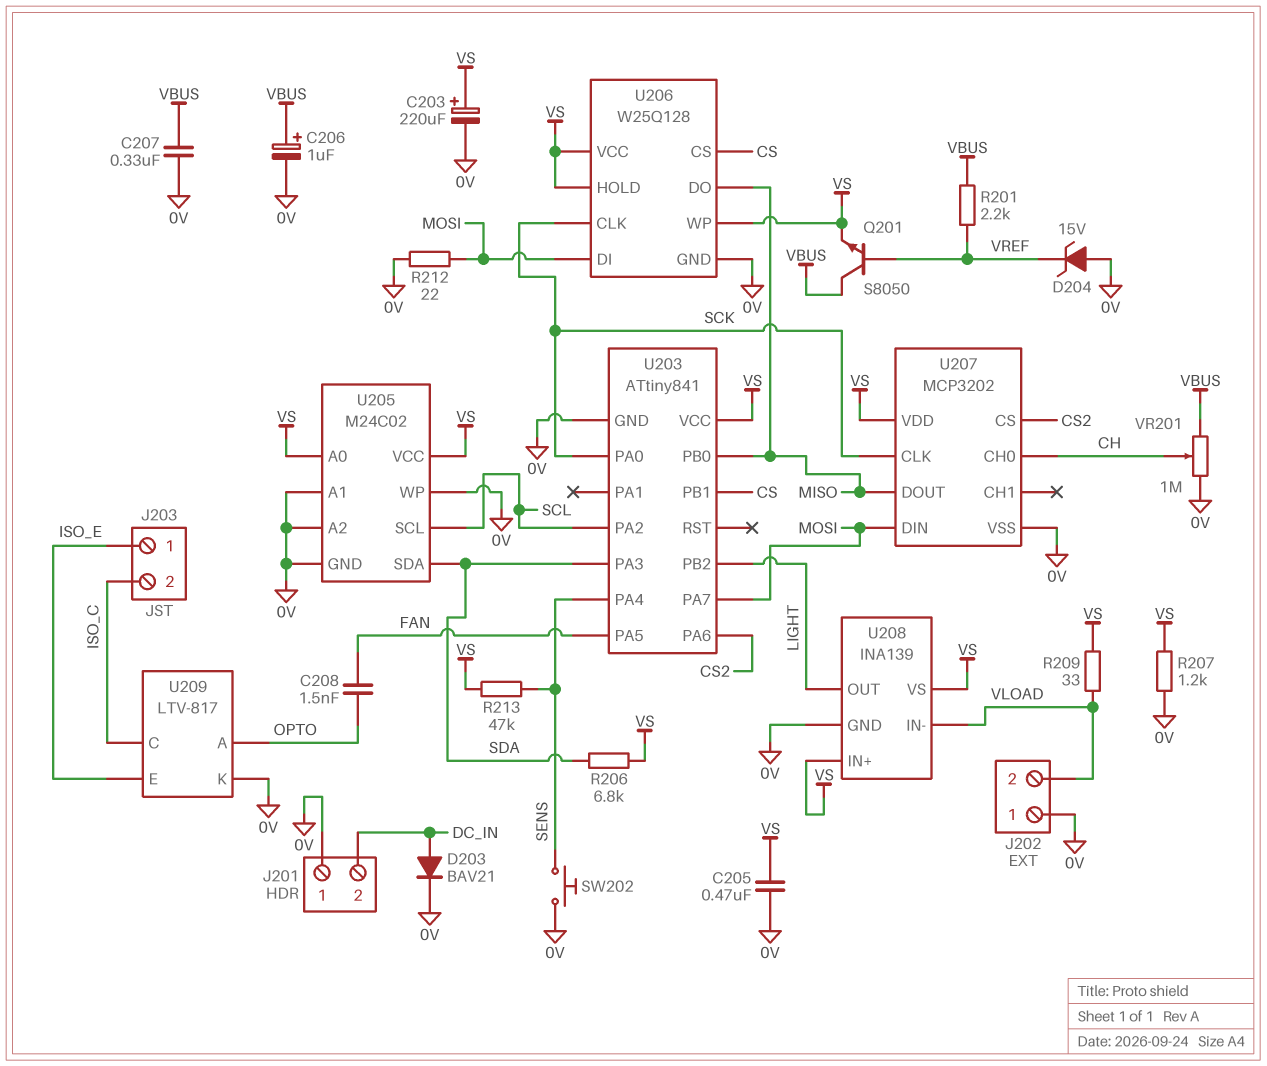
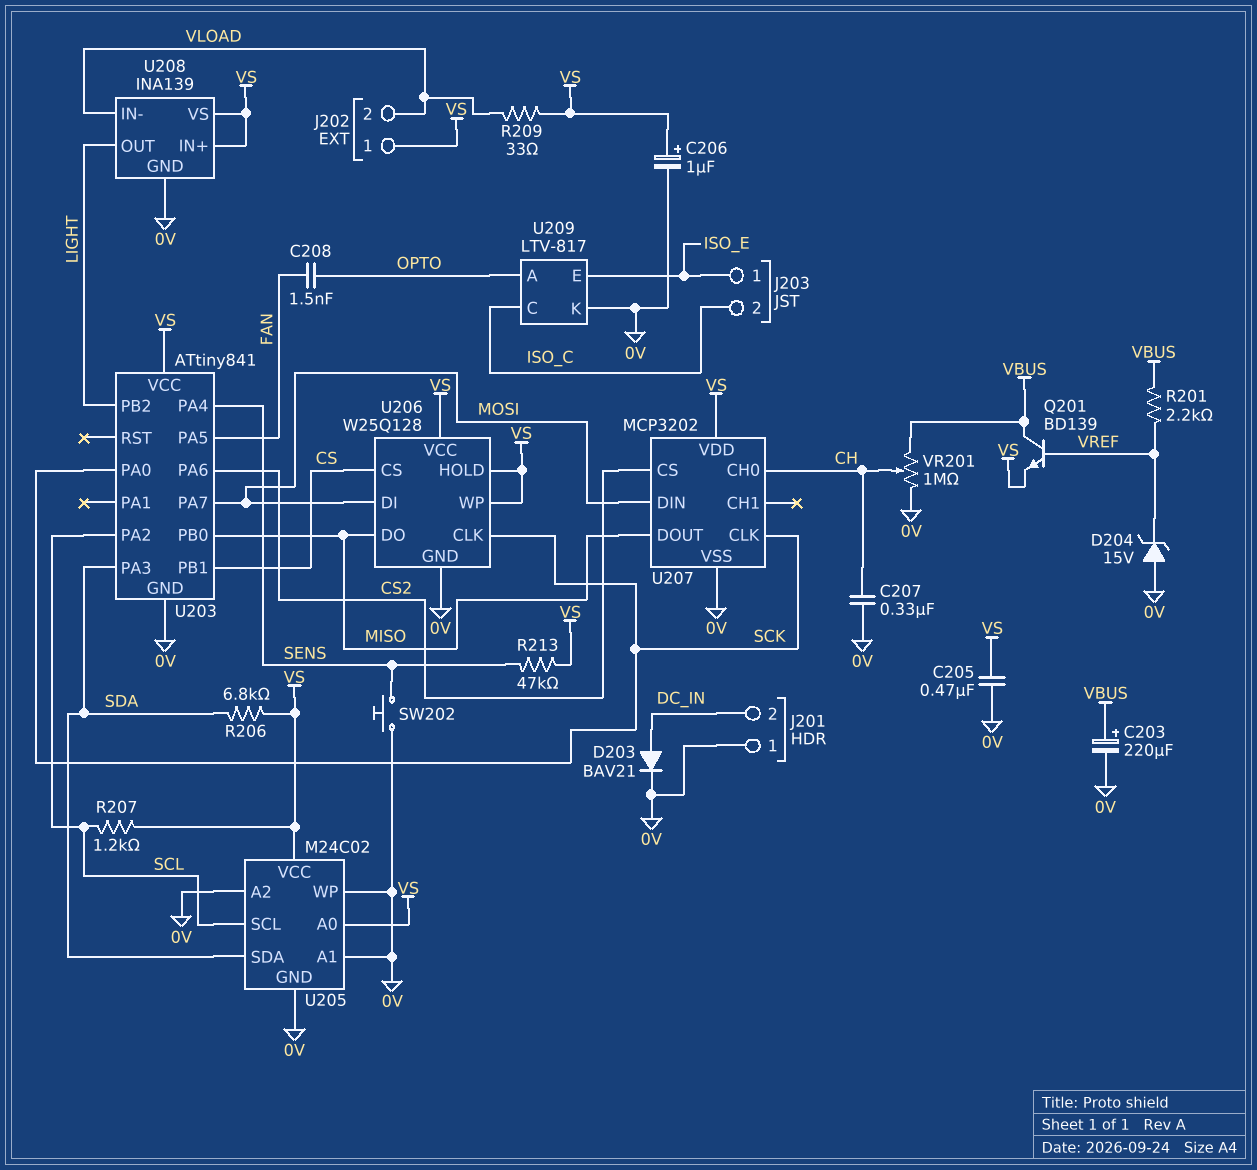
C203: 220uF (plus VS, minus 0V) -> 220uF (plus VBUS, minus 0V)
C206: 1uF (plus VBUS, minus 0V) -> 1uF (plus VS, minus 0V)
C207: 330nF (0V, VBUS) -> 330nF (0V, CH)
J202 pin 1: 0V -> VS
Q201: NPN S8050 (B VREF, C VBUS, E VS) -> NPN BD139 (B VREF, C VBUS, E VS)
R207: 1.2k (0V, VS) -> 1.2k (SCL, VS)
R212: 22 (0V, MOSI) -> none

